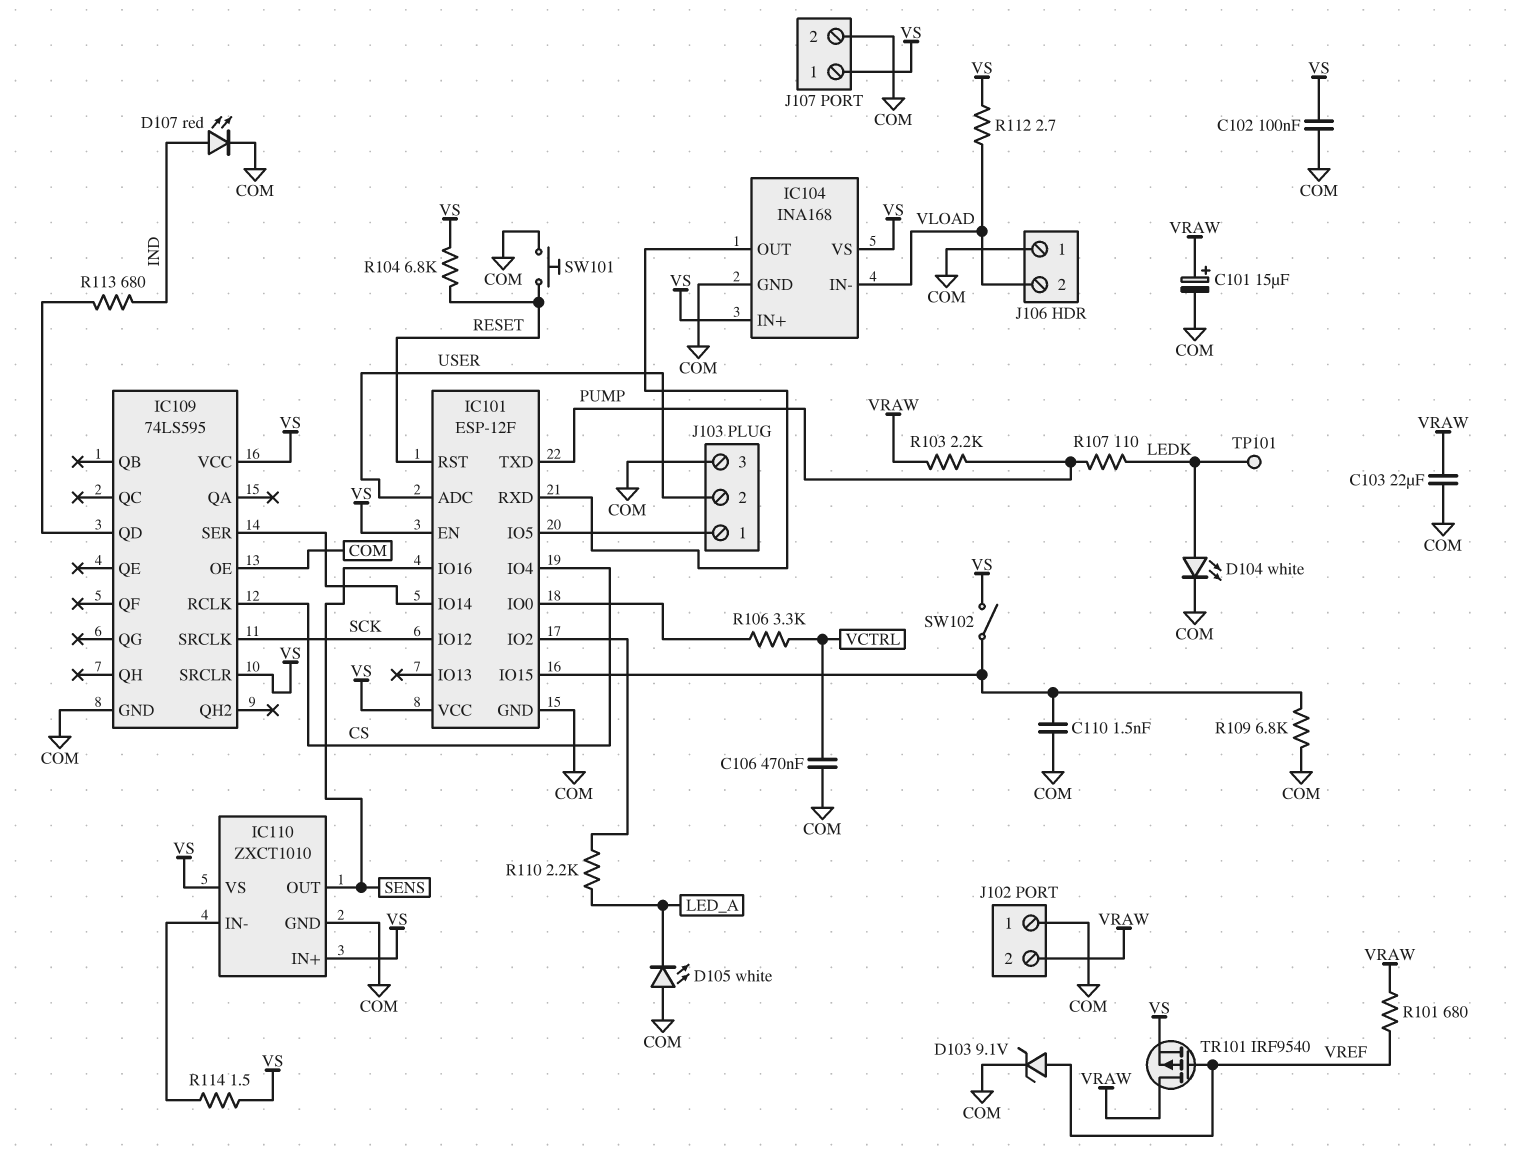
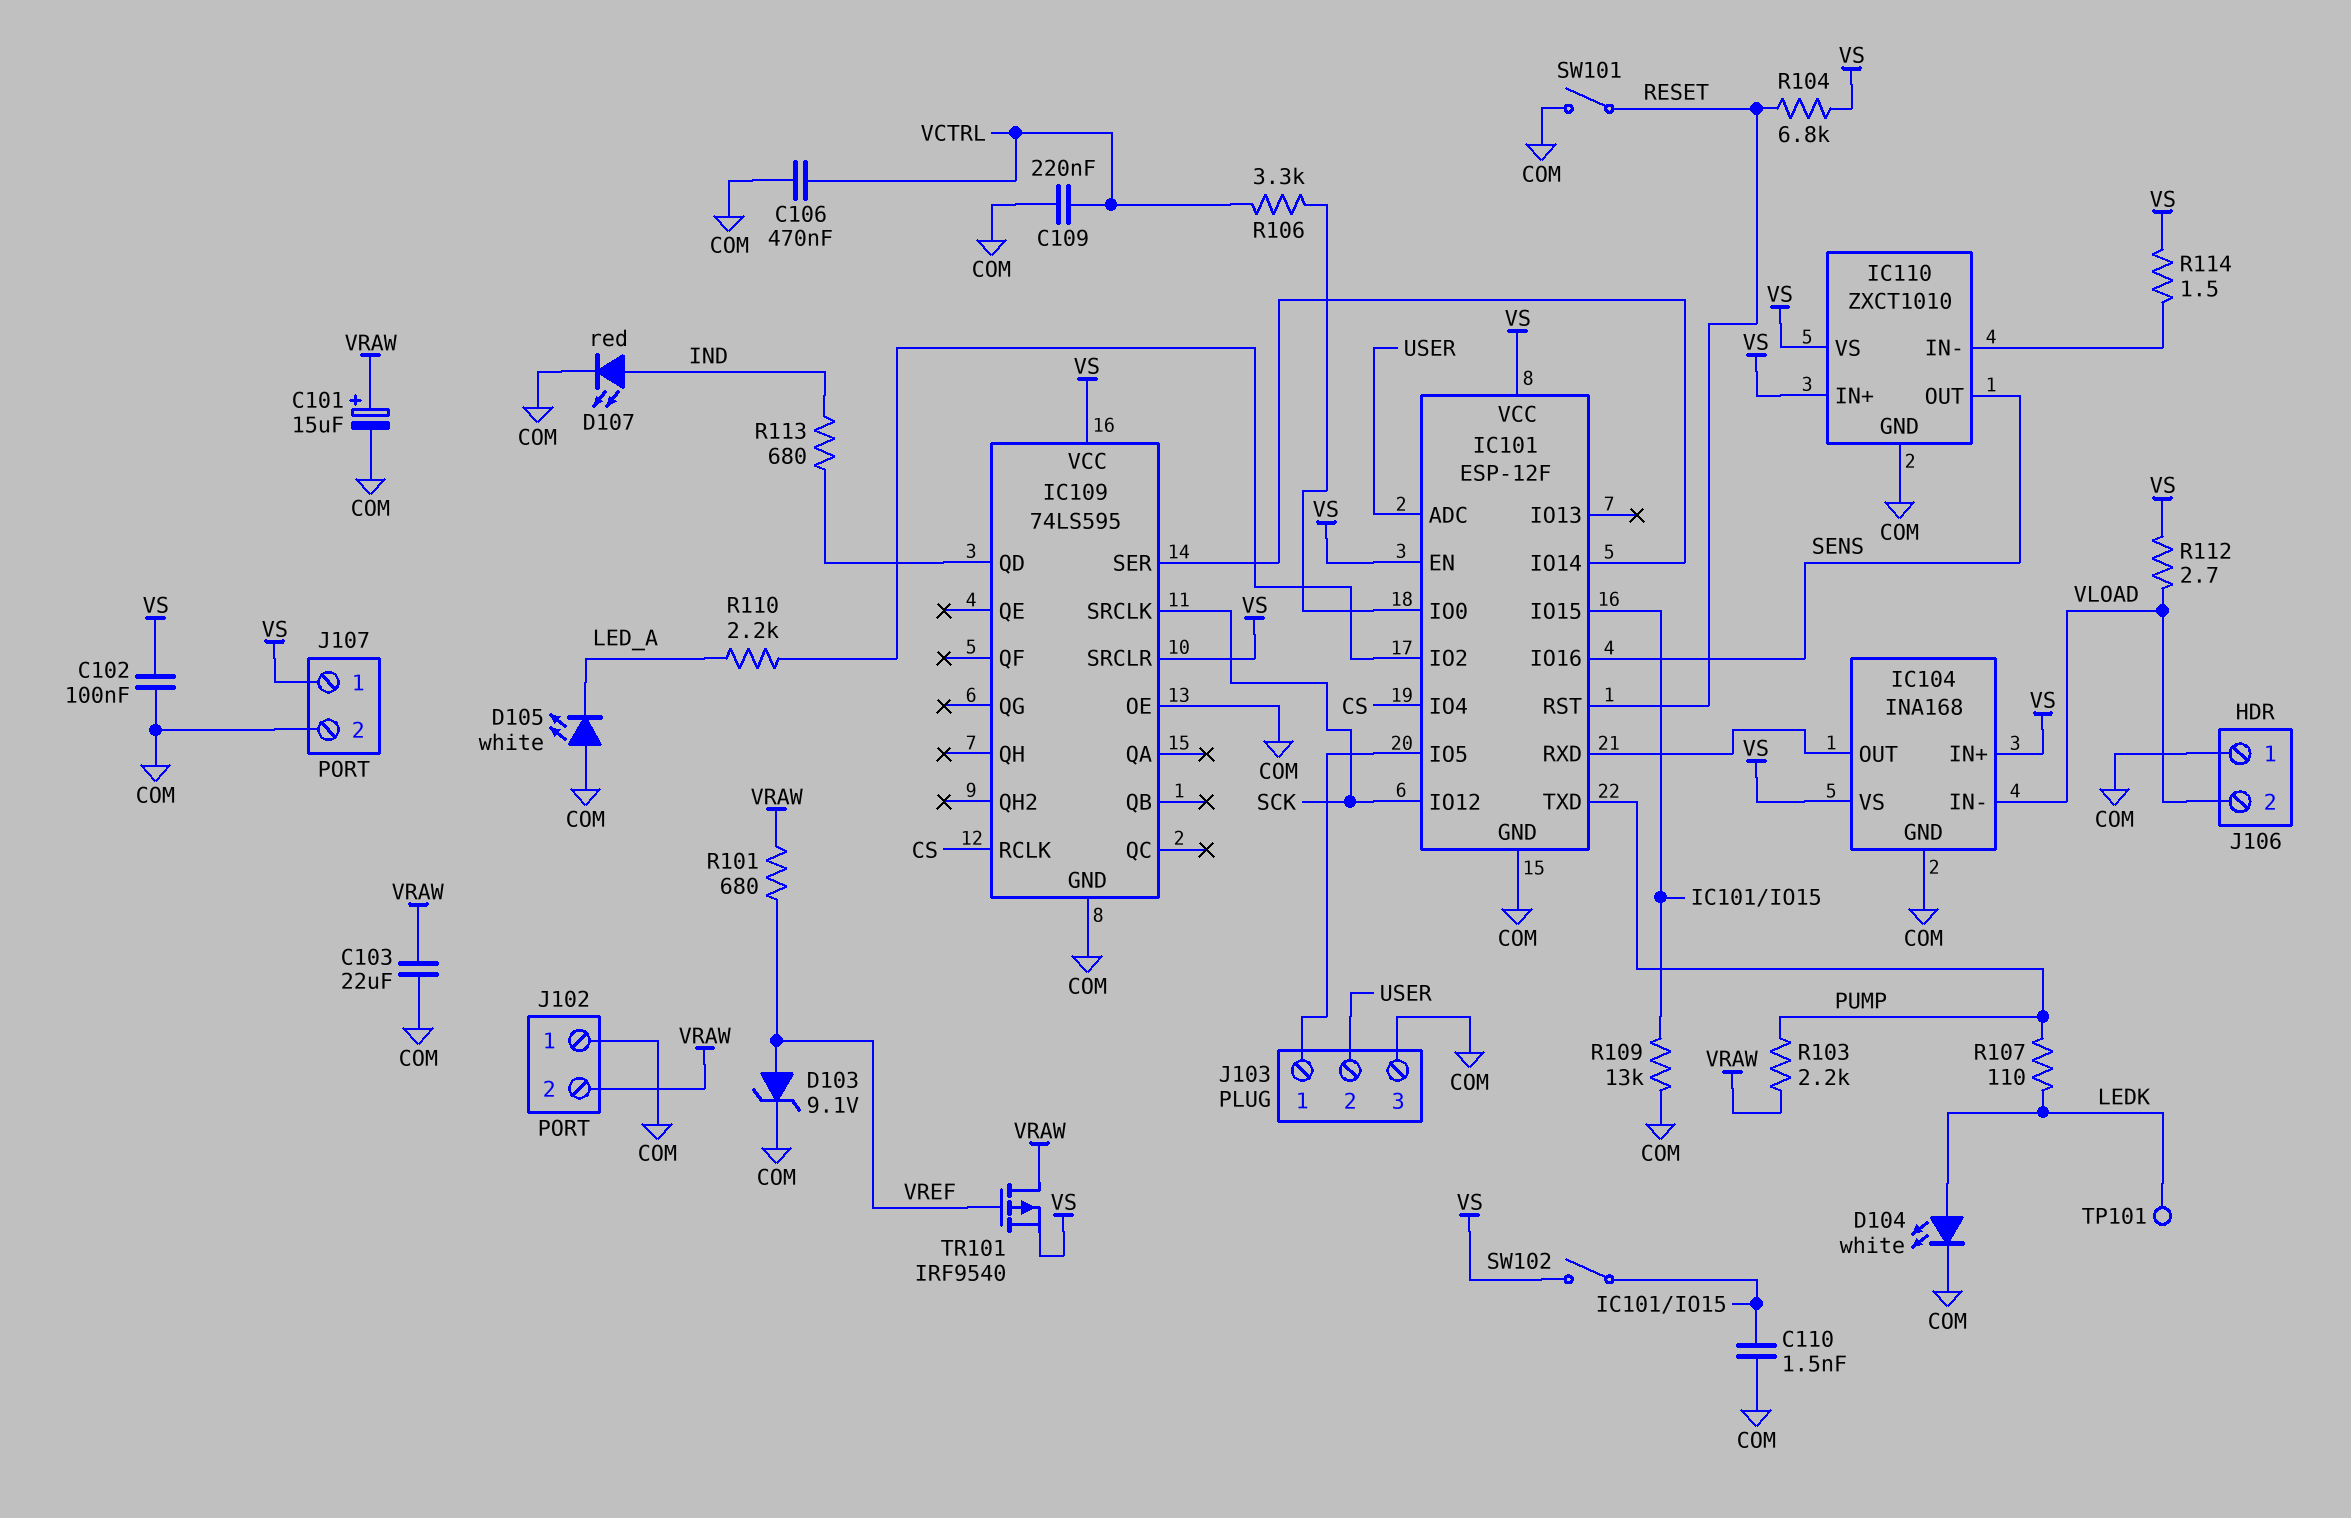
C109: none -> 220nF (COM, VCTRL)
R109: 6.8k (COM, IC101/IO15) -> 13k (COM, IC101/IO15)
SW101: button (COM, RESET) -> switch (COM, RESET)

